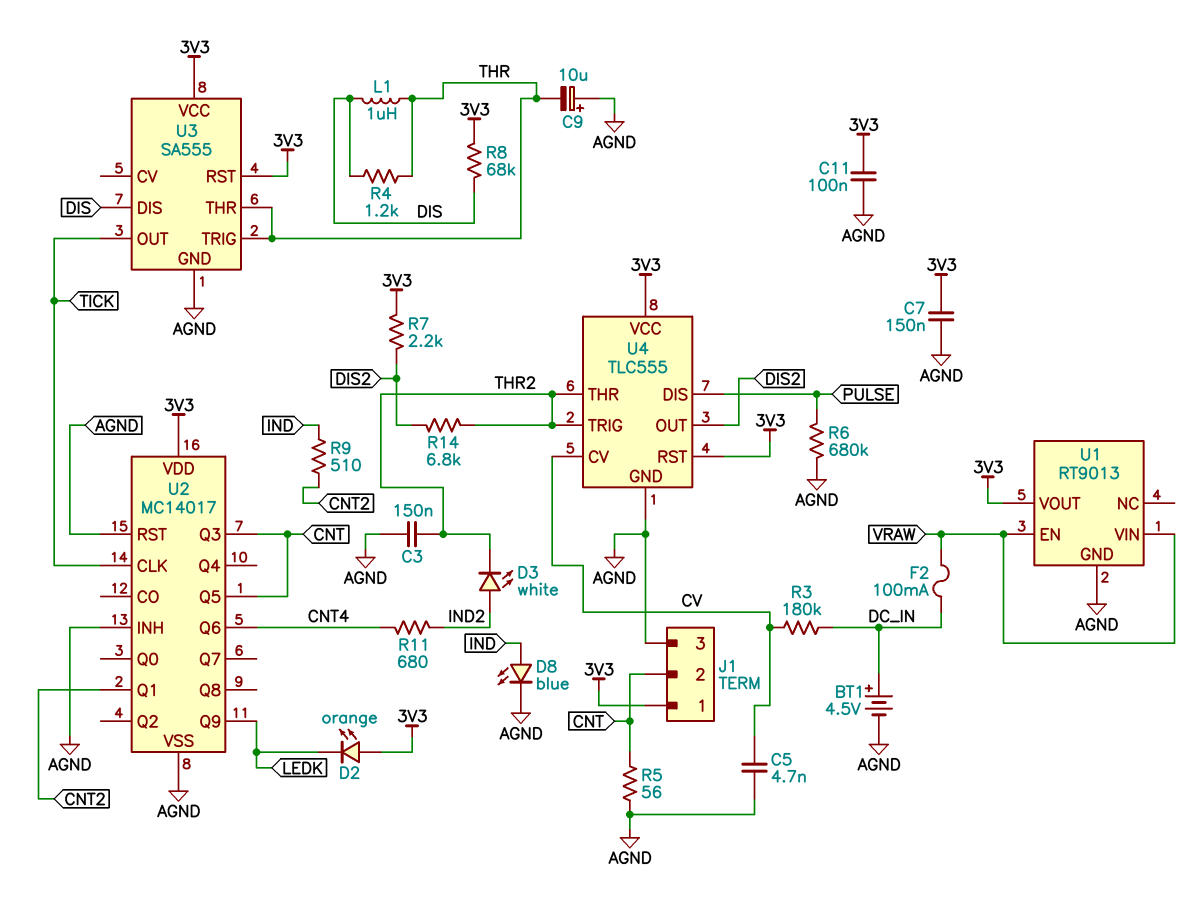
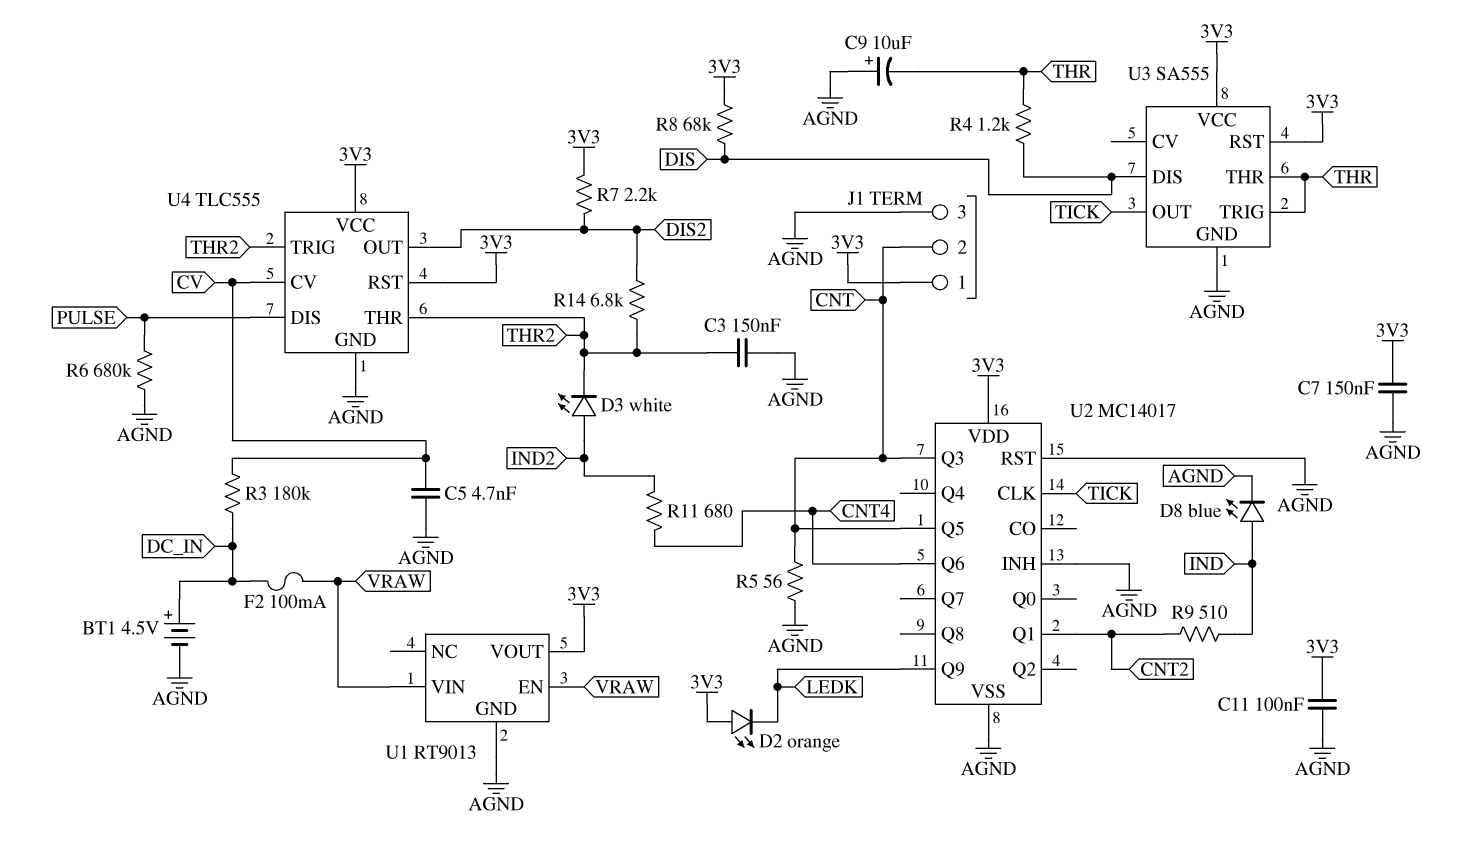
L1: 1uH (DIS, THR) -> none

